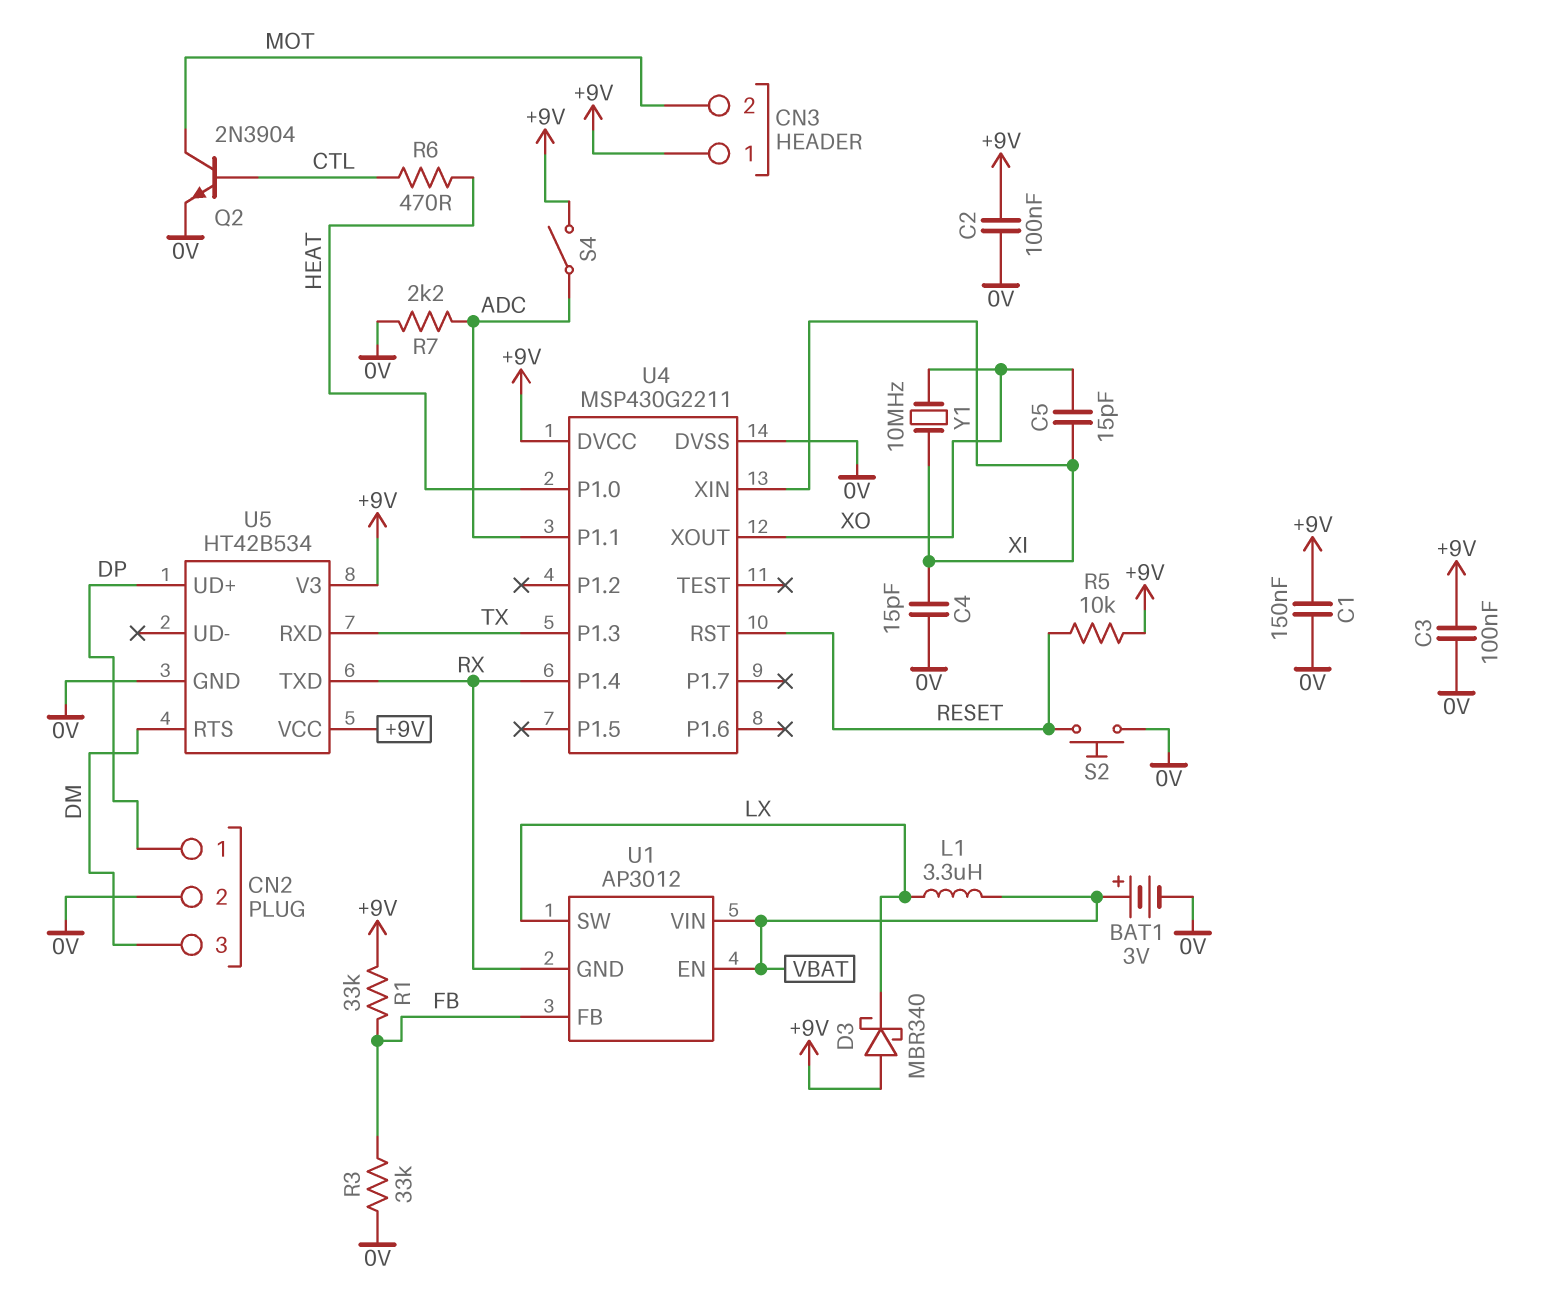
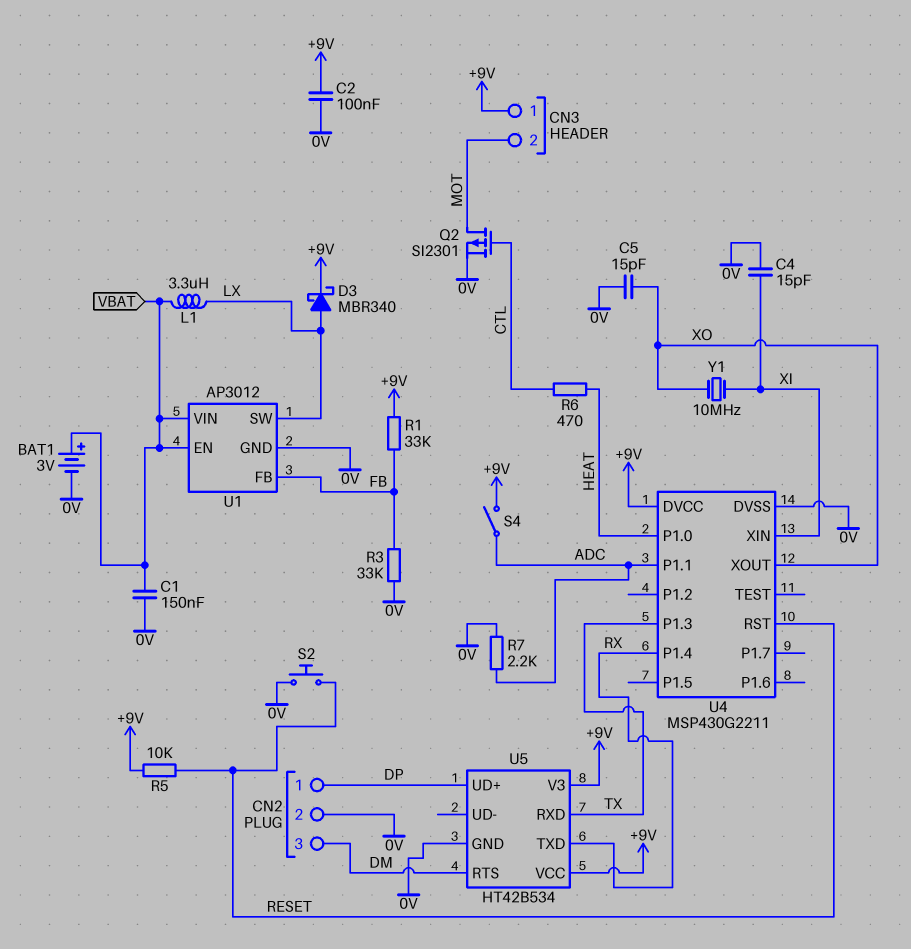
C1: 150nF (+9V, 0V) -> 150nF (0V, VBAT)
C3: 100nF (+9V, 0V) -> none
C5: 15pF (XI, XO) -> 15pF (0V, XO)
D3: schottky MBR340 (A +9V, K LX) -> schottky MBR340 (A LX, K +9V)
Q2: NPN 2N3904 (B CTL, C MOT, E 0V) -> PMOS SI2301 (G CTL, D MOT, S 0V)
U1 pin GND: RX -> 0V

